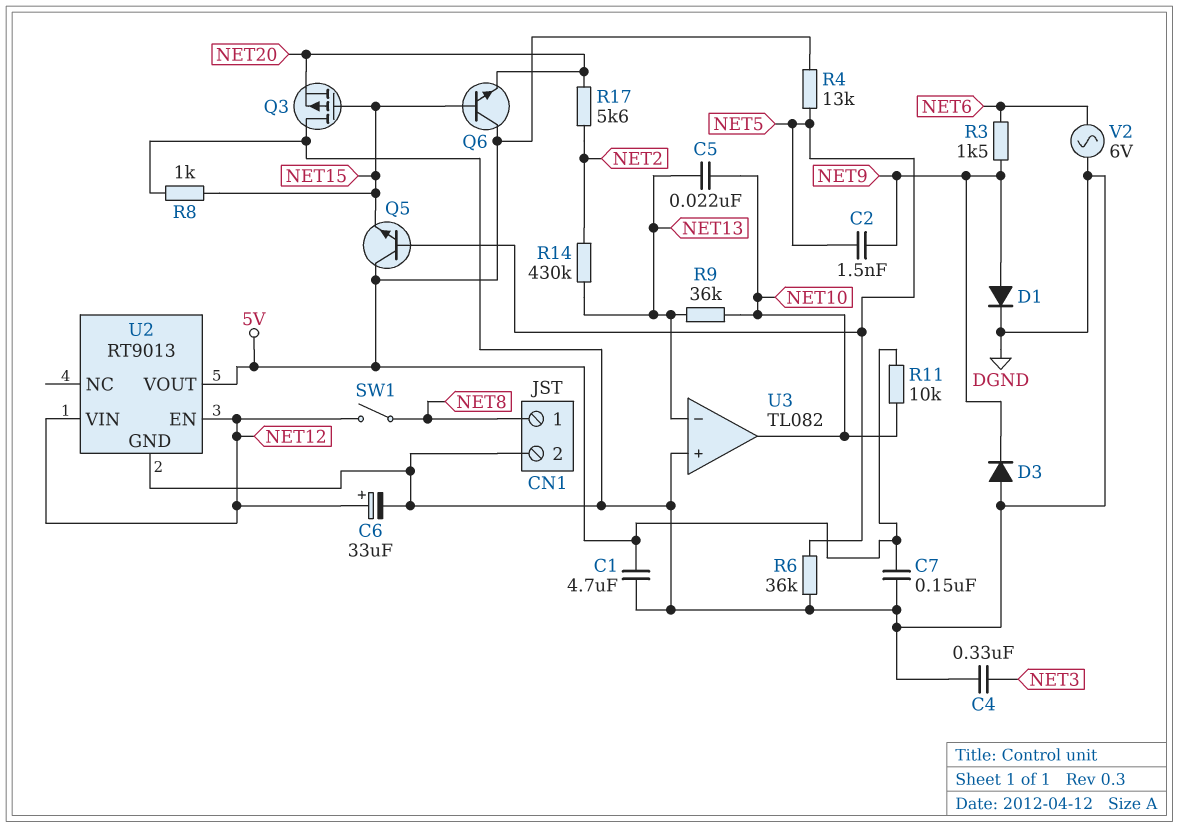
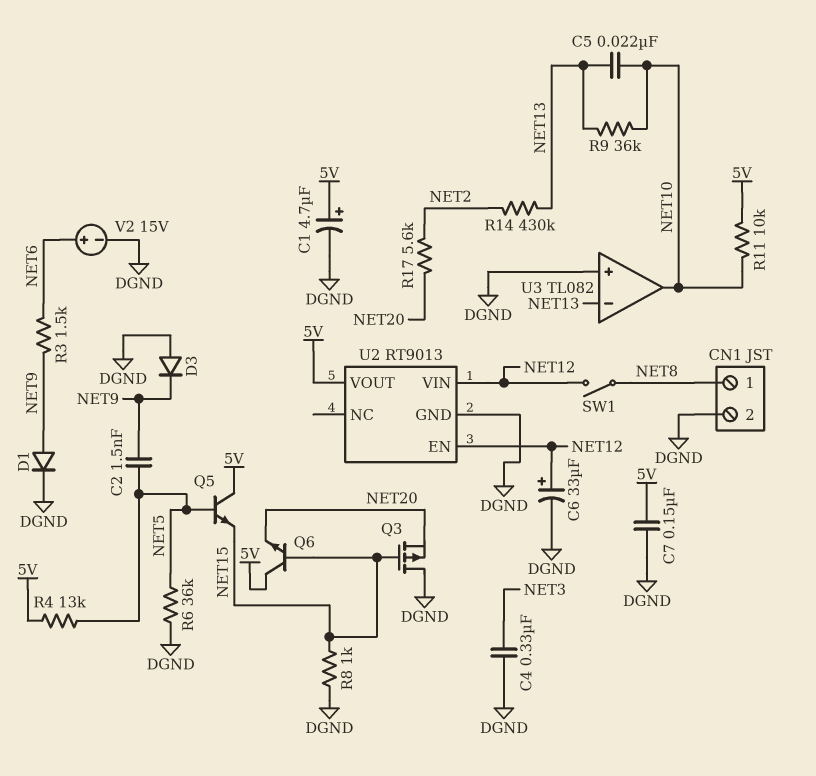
C1: 4.7uF (5V, DGND) -> 4.7uF (plus 5V, minus DGND)
V2: AC 6V (DGND, NET6) -> 15V (plus NET6, minus DGND)

